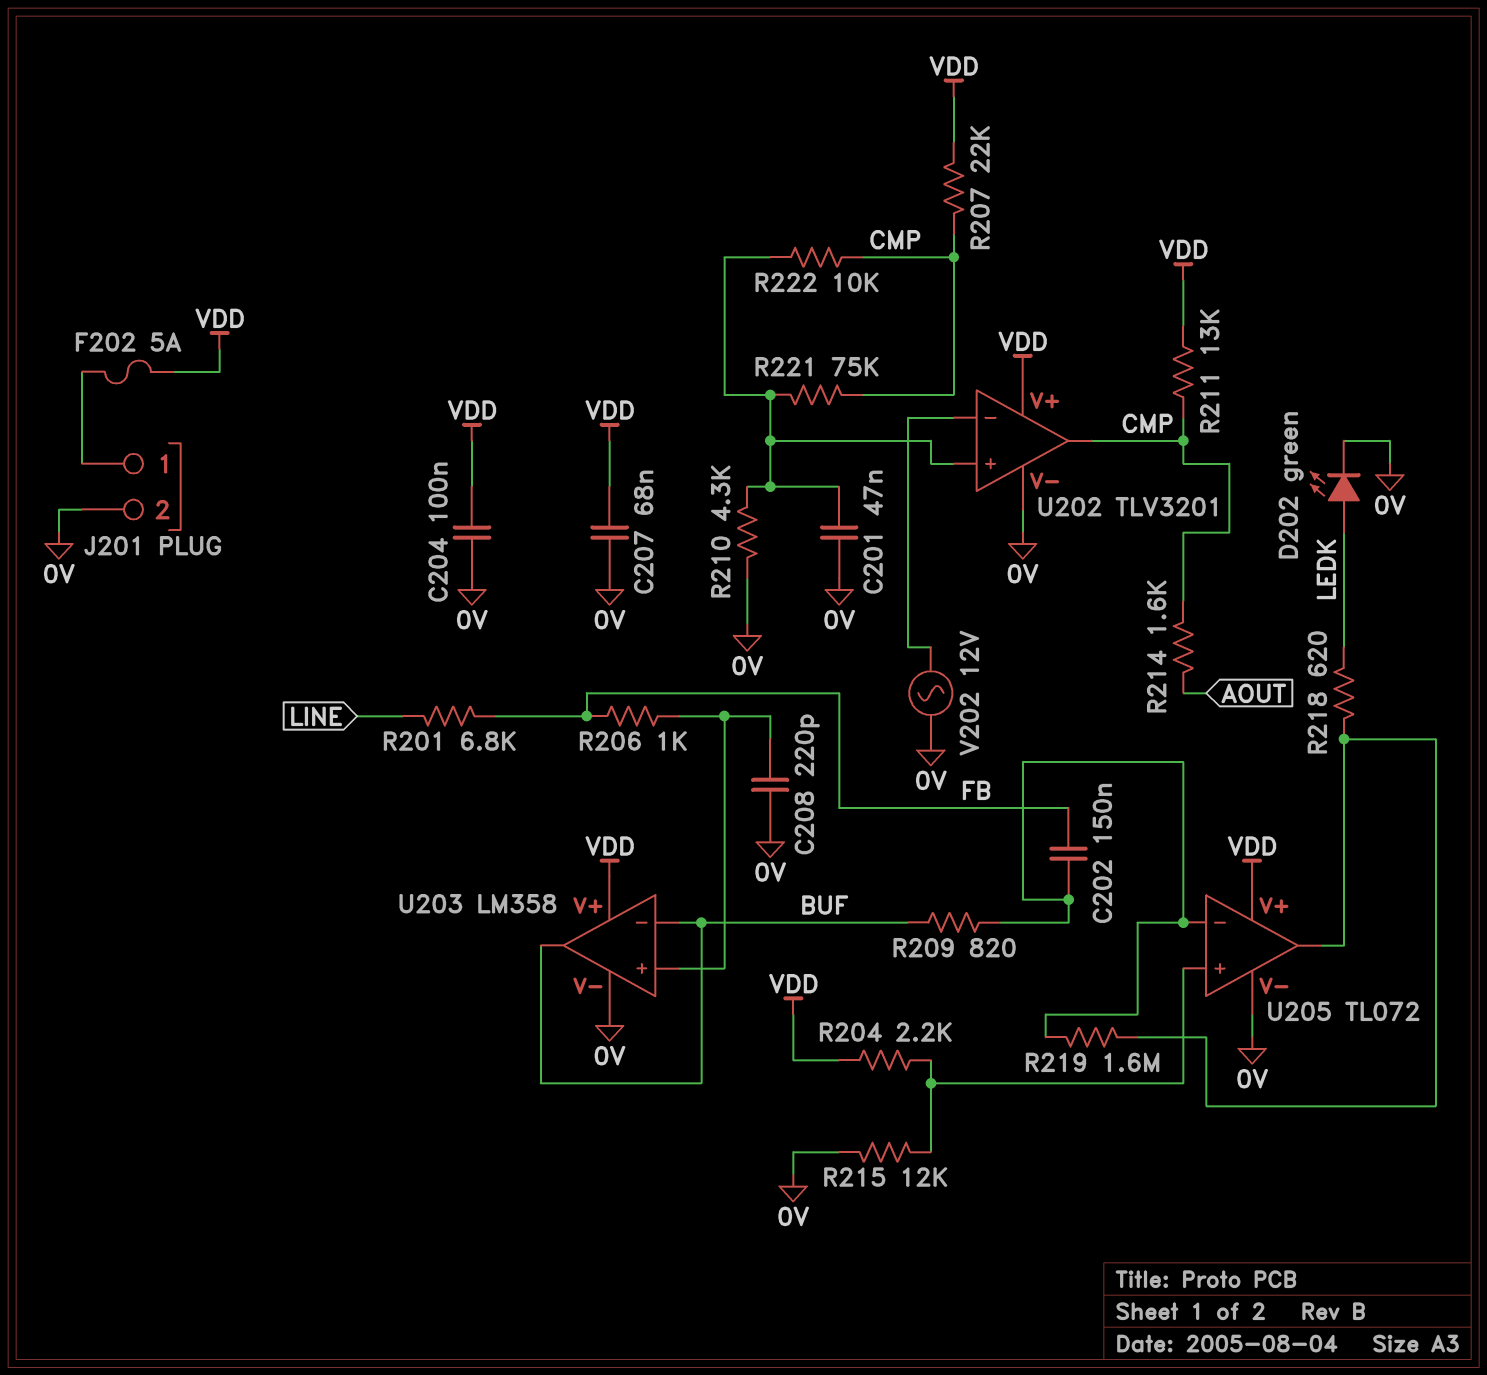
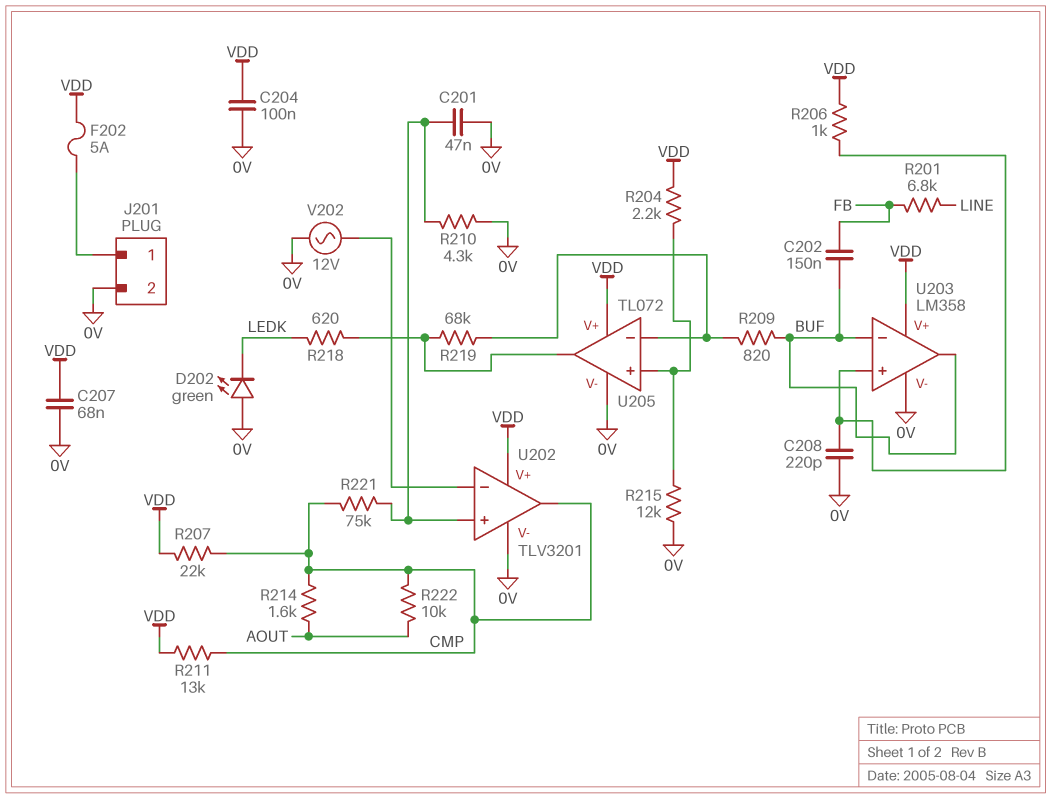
C202: 150nF (FB, U205/in-) -> 150nF (BUF, FB)
D202: LED green (A LEDK, K 0V) -> LED green (A 0V, K LEDK)
R206: 1k (FB, U203/in+) -> 1k (U203/in+, VDD)
R219: 1.6M (U205/in-, U205/out) -> 68k (U205/in-, U205/out)
R222: 10k (CMP, U202/in+) -> 10k (AOUT, CMP)

